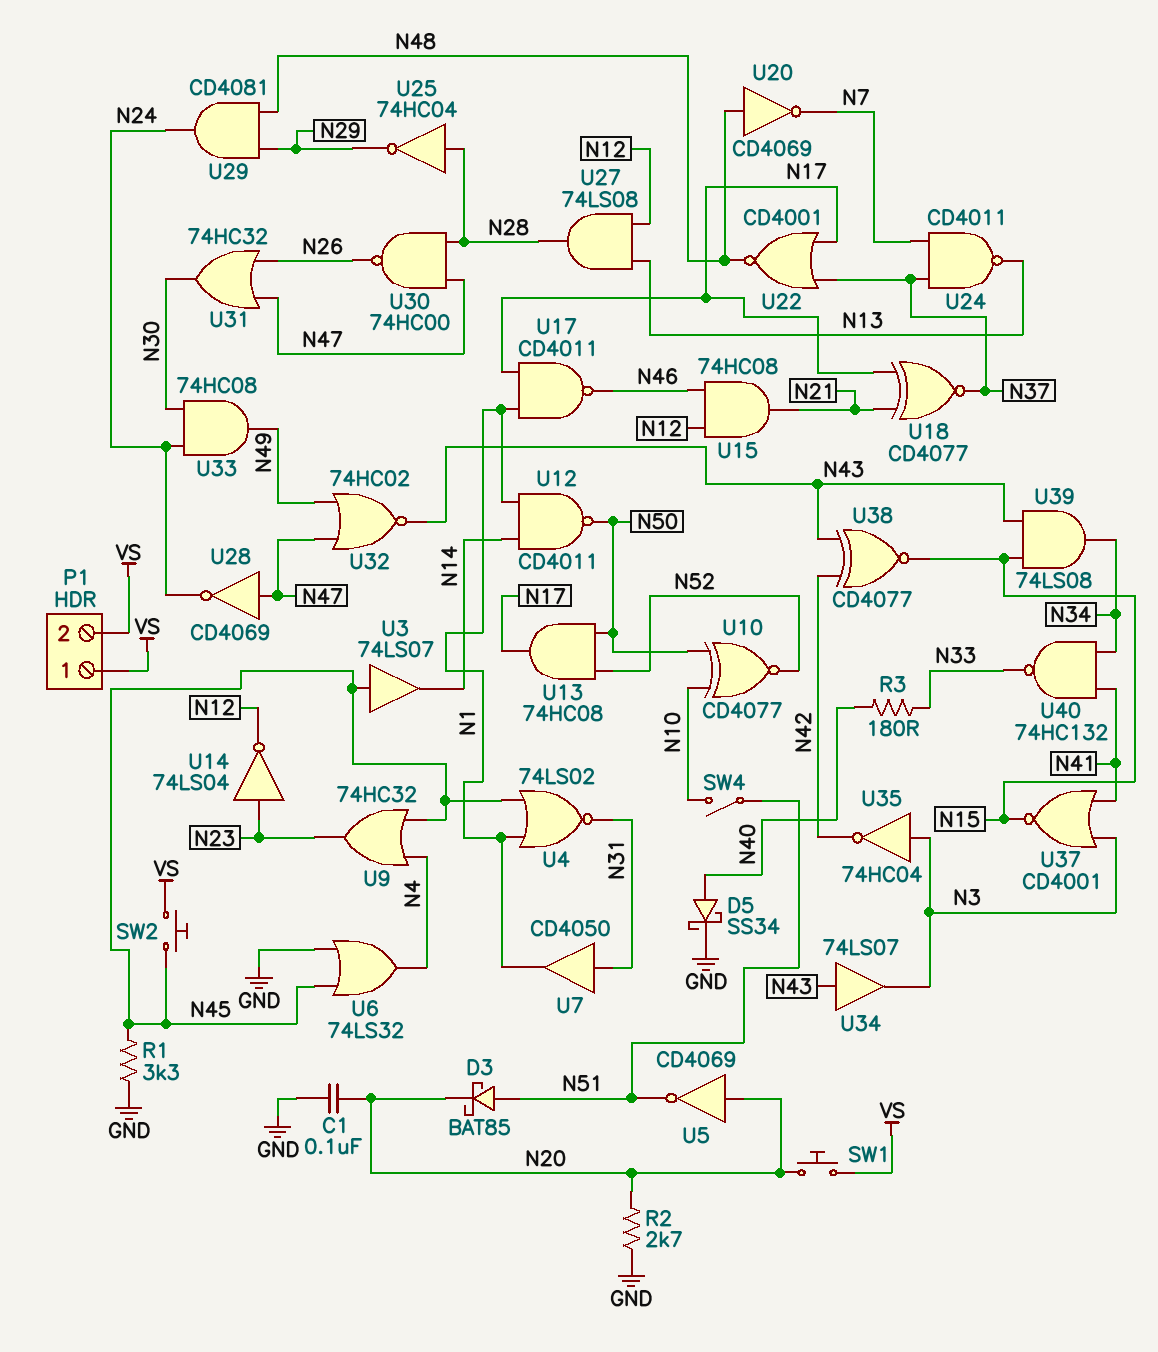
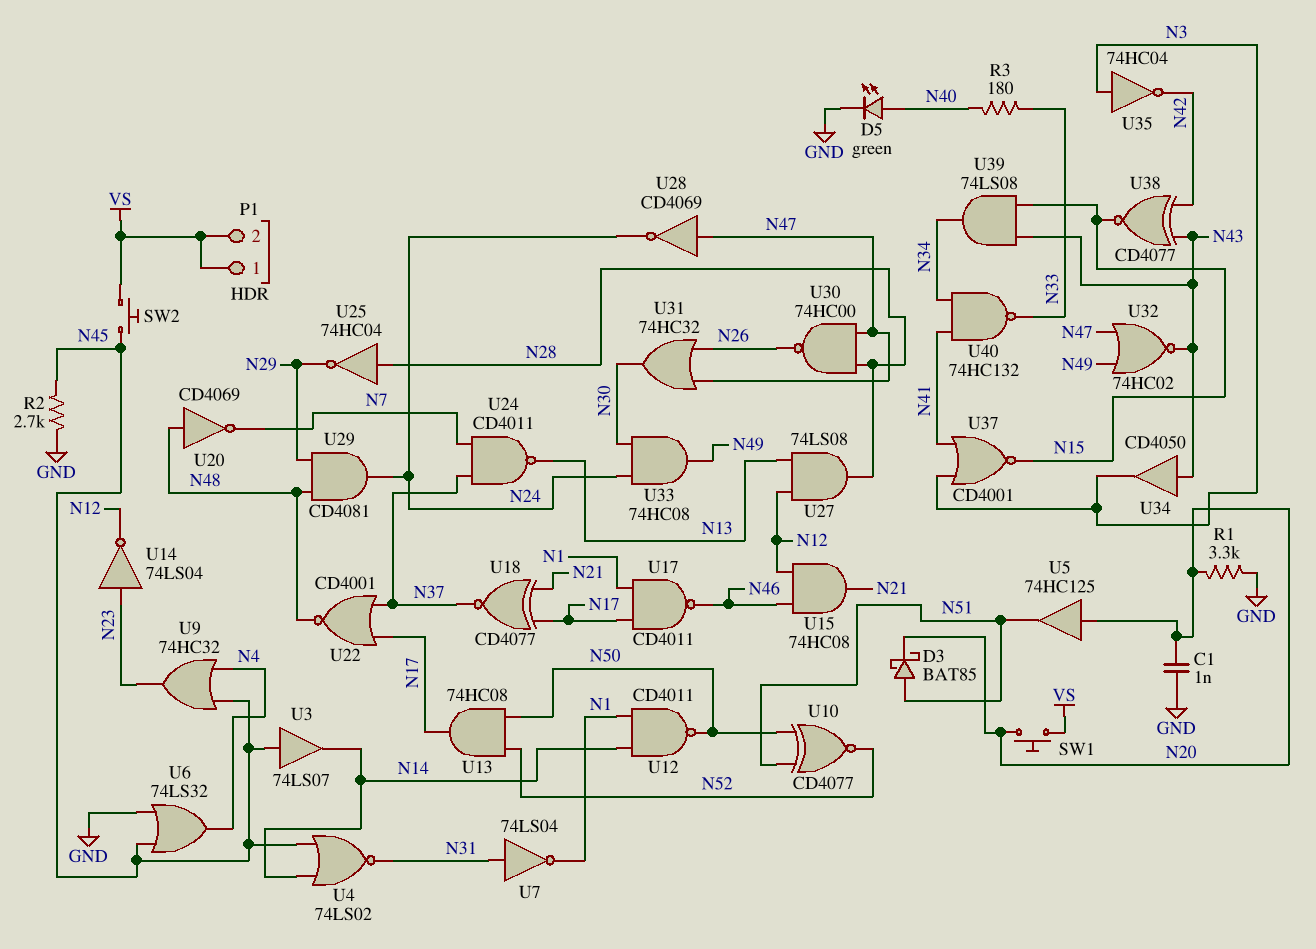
C1: 100nF (GND, N20) -> 1nF (GND, N20)
D5: schottky SS34 (A N40, K GND) -> LED green (A N40, K GND)
R1: 3.3k (GND, N45) -> 3.3k (GND, N20)
R2: 2.7k (GND, N20) -> 2.7k (GND, N45)
SW4: switch (N10, N51) -> none
U4: NOR 74LS02 (in N1, in N45, out N31) -> NOR 74LS02 (in N14, in N45, out N31)
U5: NOT CD4069 (in N20, out N51) -> buffer 74HC125 (in N20, out N51)
U7: buffer CD4050 (in N31, out N1) -> NOT 74LS04 (in N31, out N1)
U10: XNOR CD4077 (in N10, in N50, out N52) -> XNOR CD4077 (in N50, in N51, out N52)
U34: buffer 74LS07 (in N43, out N3) -> buffer CD4050 (in N43, out N3)

